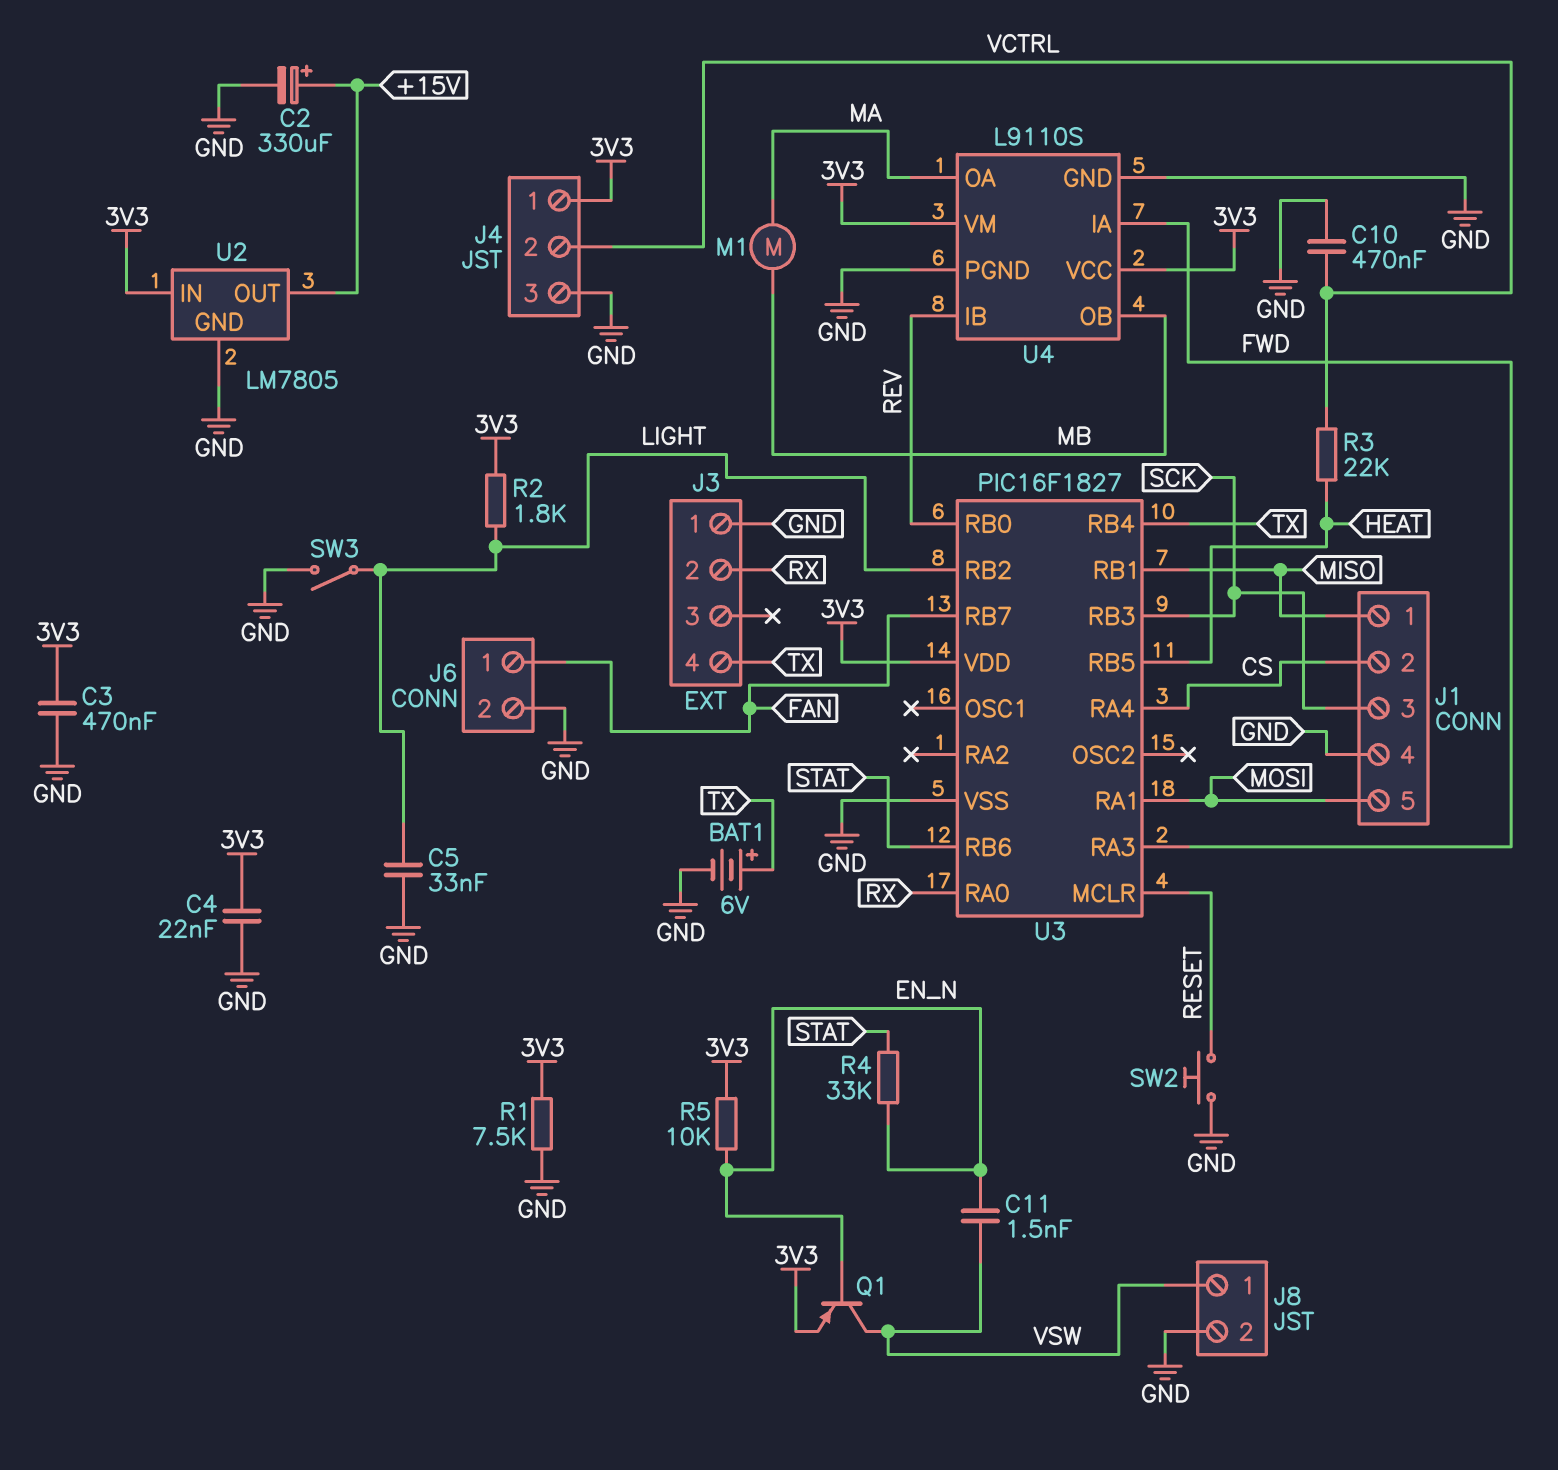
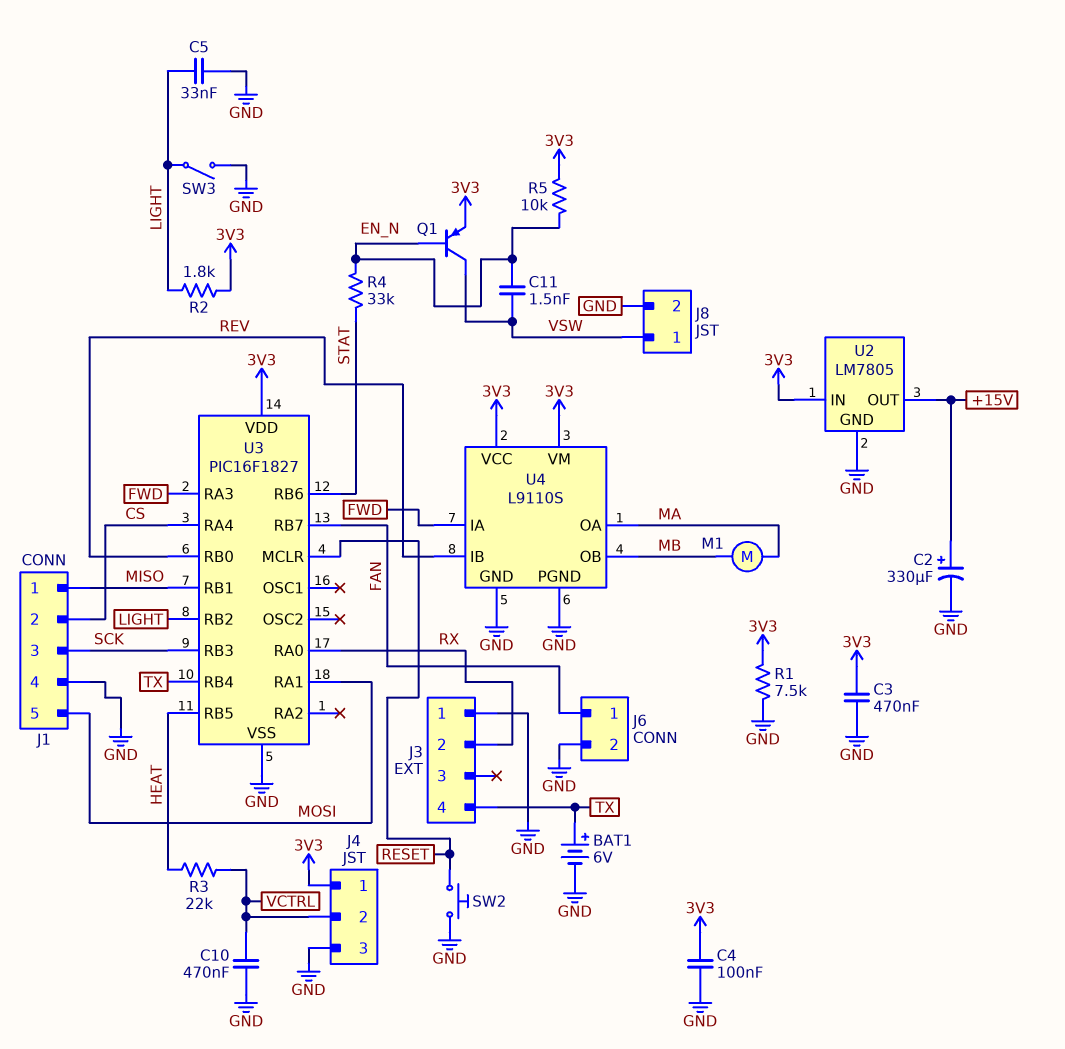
C4: 22nF (3V3, GND) -> 100nF (3V3, GND)

